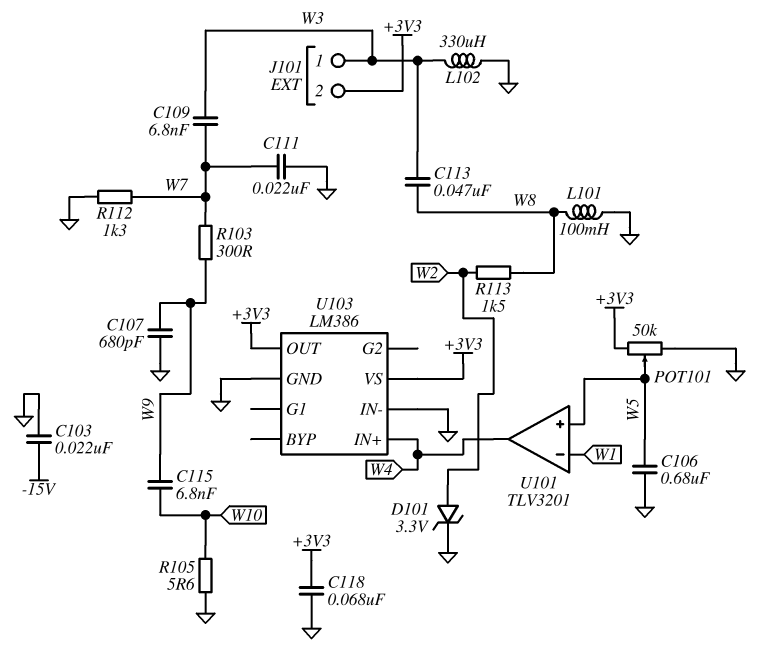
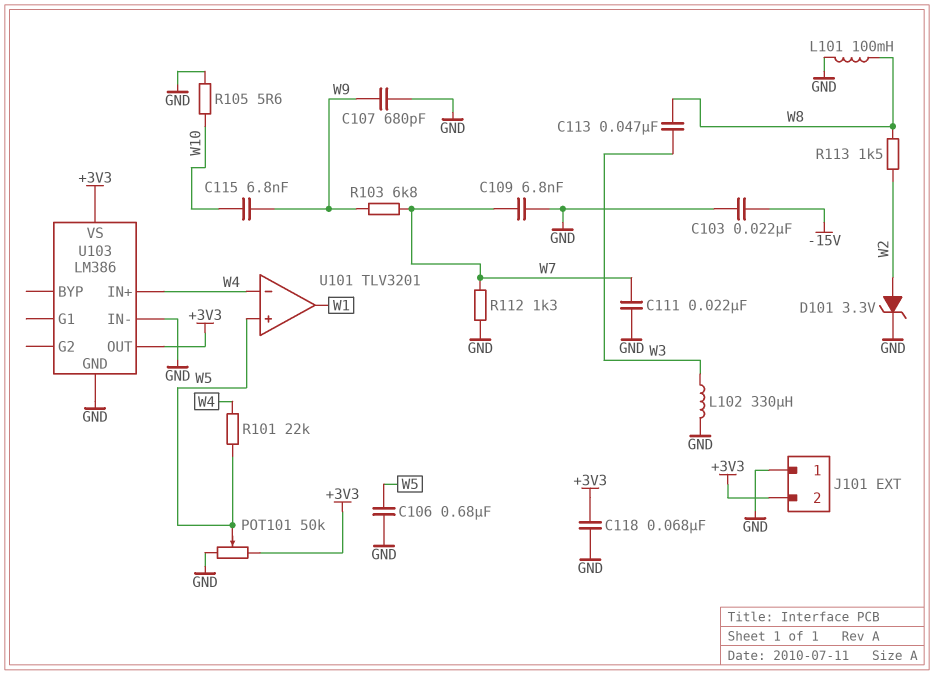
C109: 6.8nF (W3, W7) -> 6.8nF (GND, W7)
J101 pin 1: W3 -> GND
R101: none -> 22k (W4, W5)
R103: 300 (W7, W9) -> 6.8k (W7, W9)
U101 pin in-: W1 -> W4
U101 pin out: W4 -> W1

